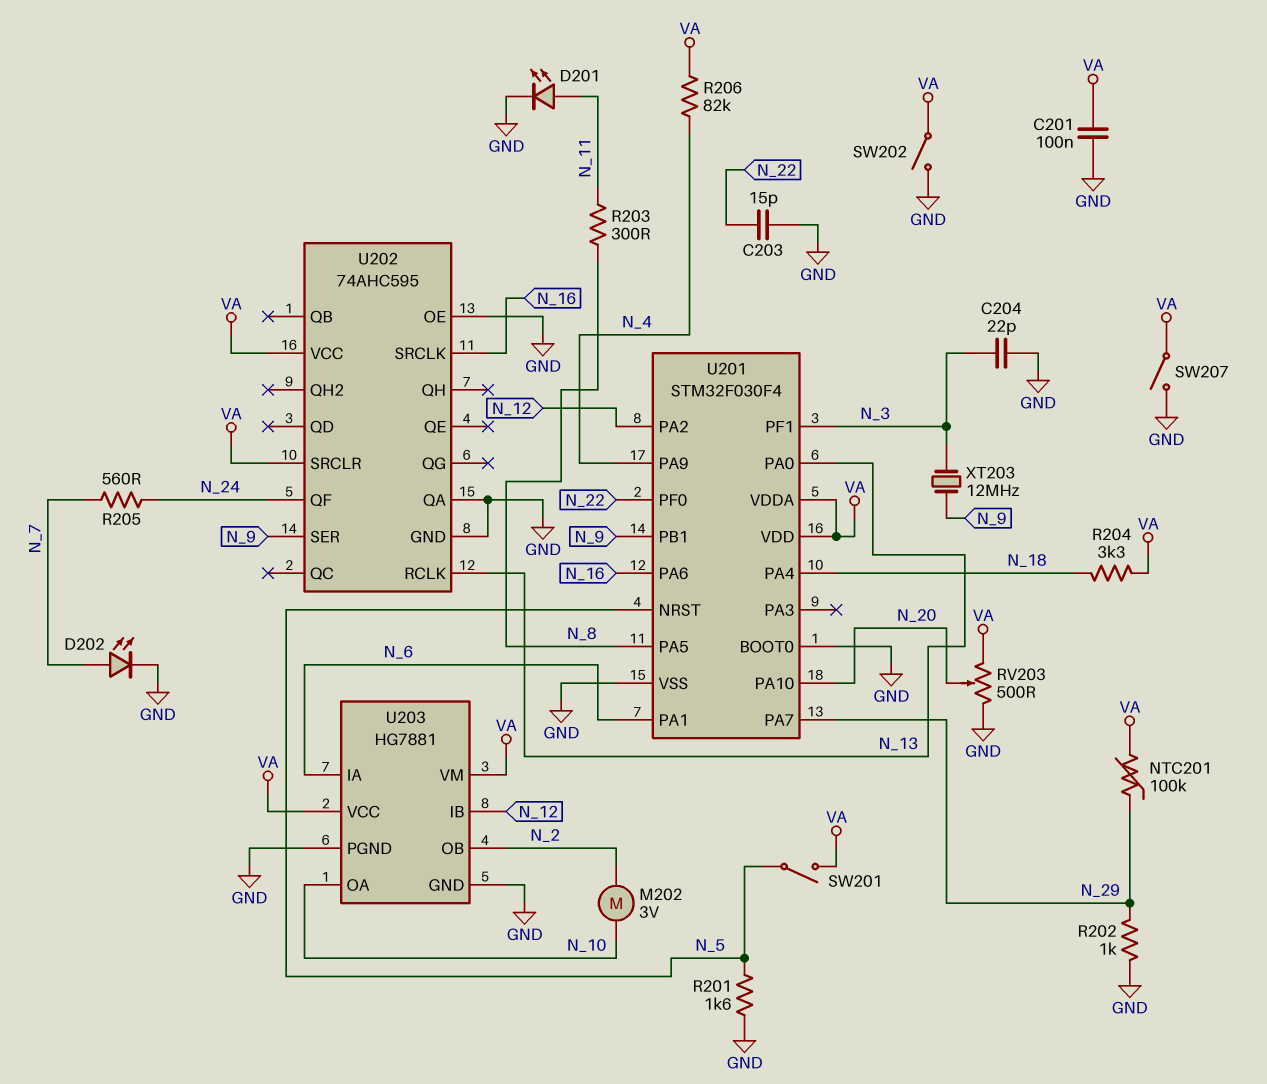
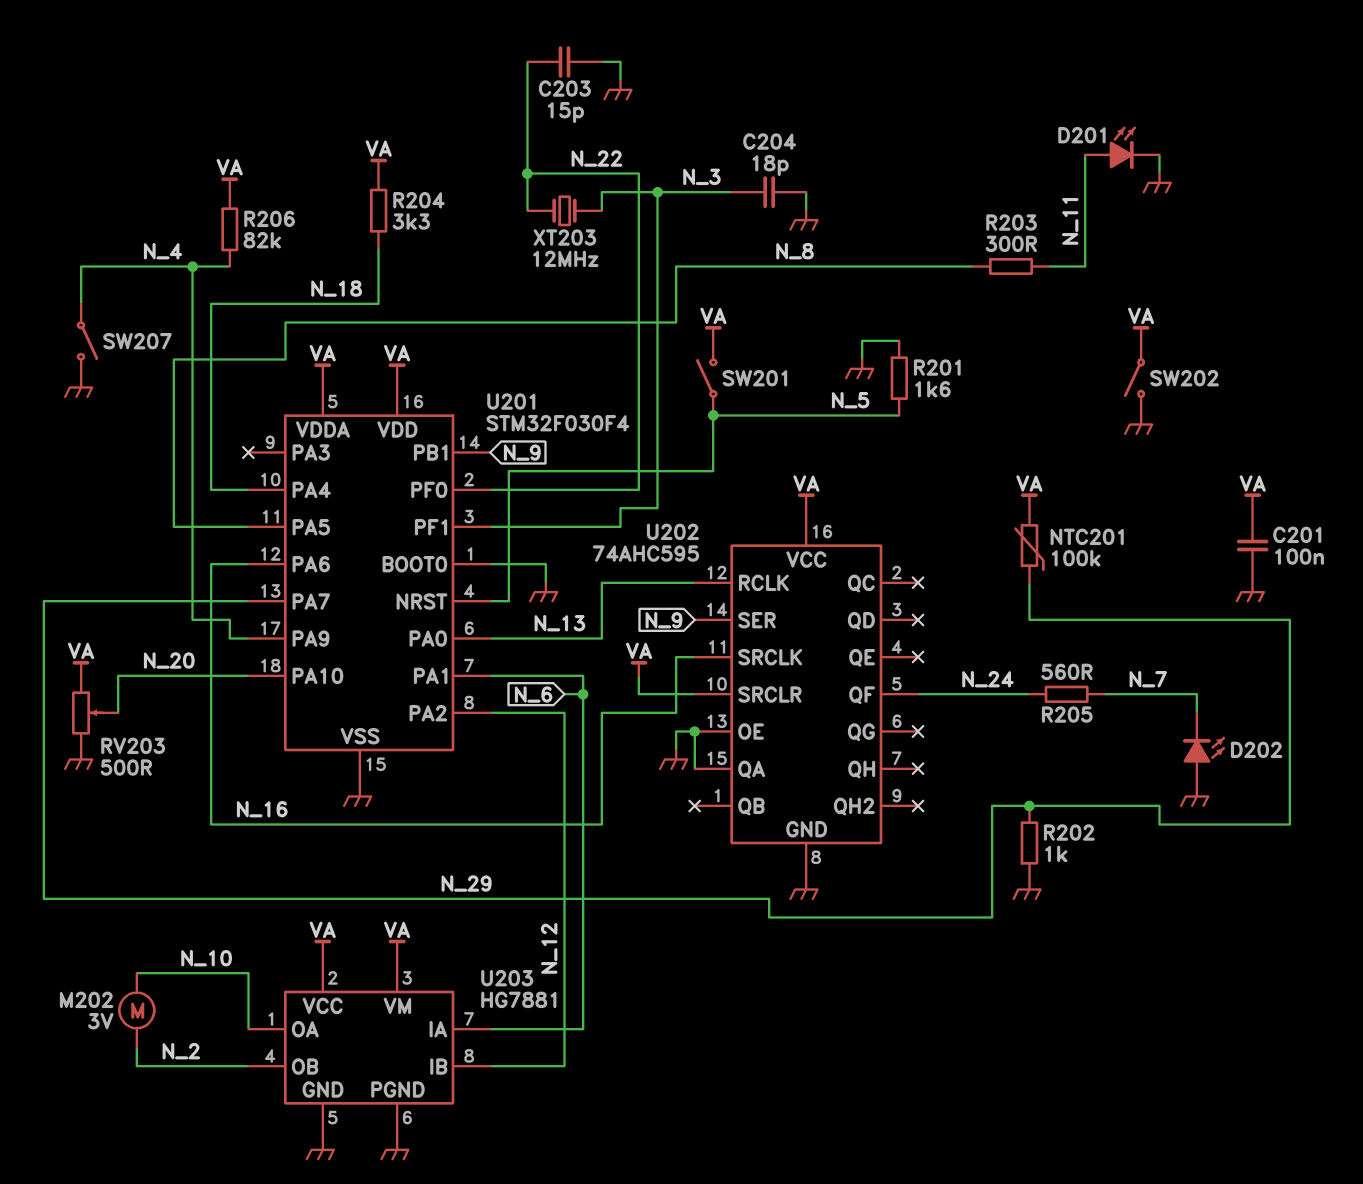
C204: 22pF (GND, N_3) -> 18pF (GND, N_3)
D202: LED (A N_7, K GND) -> LED (A GND, K N_7)
SW207: switch (GND, VA) -> switch (GND, N_4)
XT203: 12MHz (N_3, N_9) -> 12MHz (N_3, N_22)

